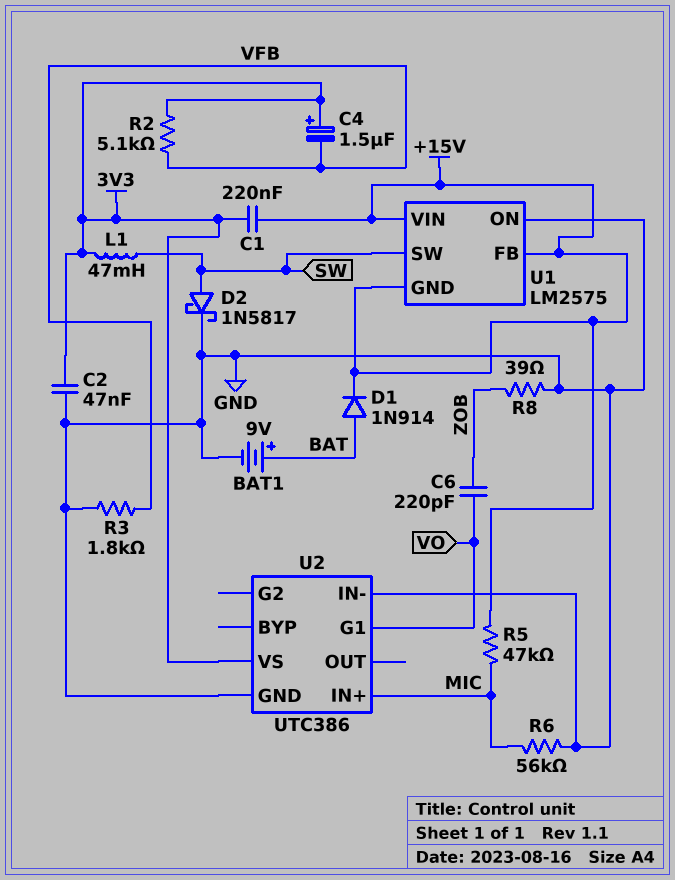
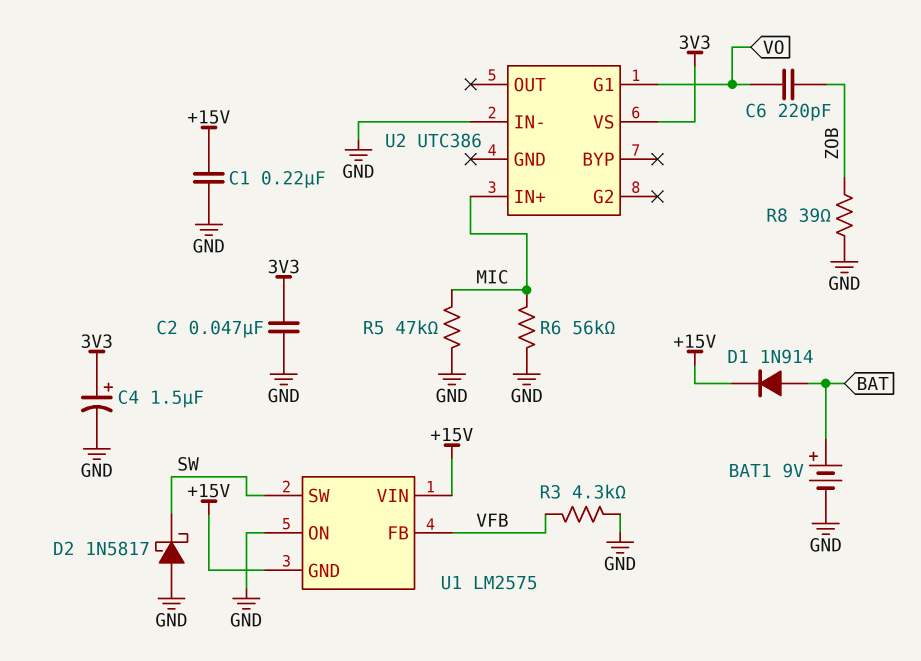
C1: 220nF (+15V, 3V3) -> 220nF (+15V, GND)
C4: 1.5uF (plus 3V3, minus VFB) -> 1.5uF (plus 3V3, minus GND)
D2: schottky 1N5817 (A SW, K GND) -> schottky 1N5817 (A GND, K SW)
L1: 47mH (3V3, SW) -> none
R2: 5.1k (3V3, VFB) -> none
R3: 1.8k (GND, VFB) -> 4.3k (GND, VFB)
R5: 47k (+15V, MIC) -> 47k (GND, MIC)
U1 pin FB: +15V -> VFB
U2 pin GND: GND -> none

